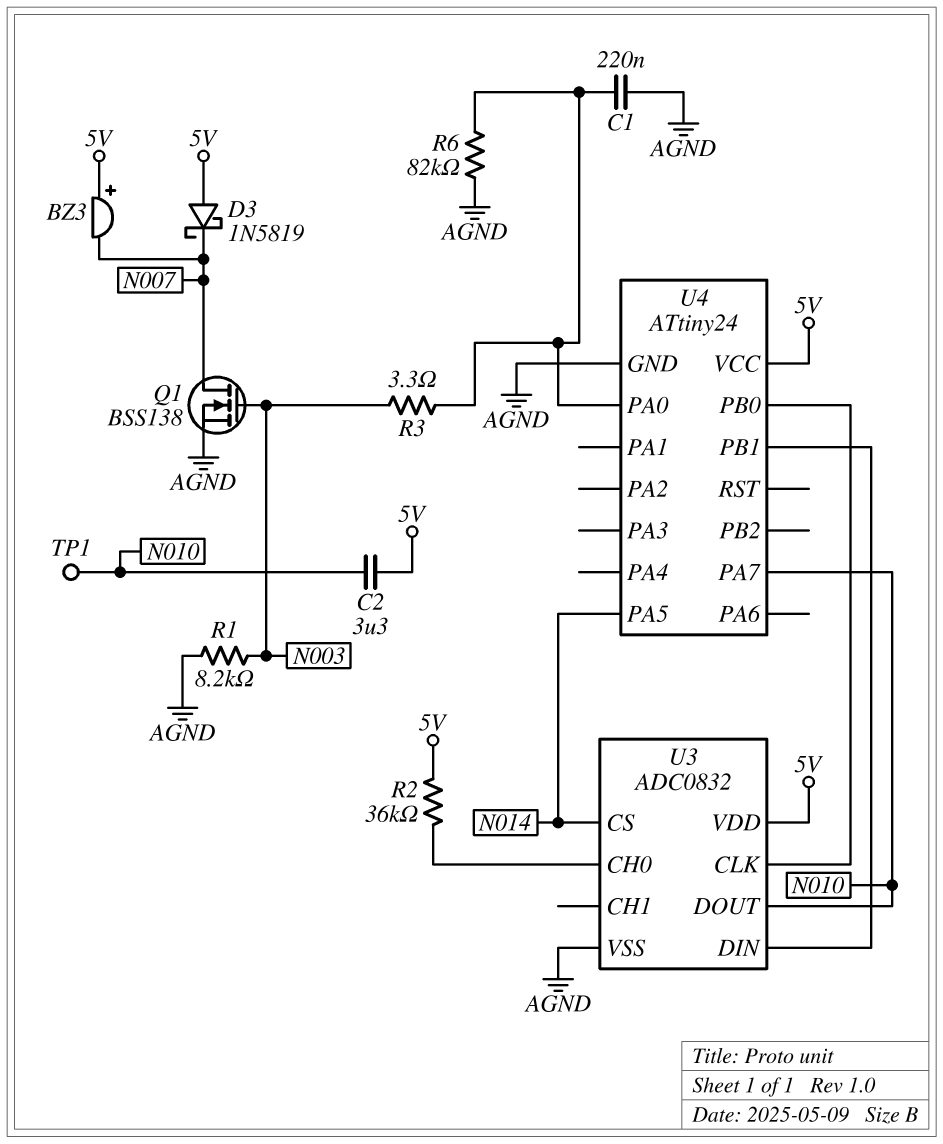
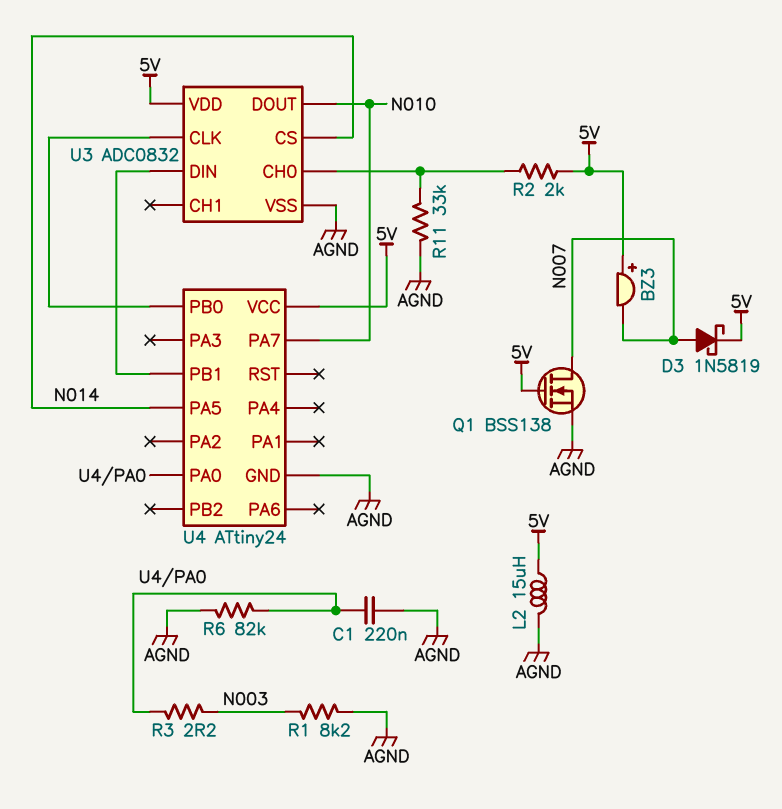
C2: 3.3uF (5V, N010) -> none
D3: schottky 1N5819 (A 5V, K N007) -> schottky 1N5819 (A N007, K 5V)
L2: none -> 15uH (5V, AGND)
Q1: NMOS BSS138 (G N003, D N007, S AGND) -> NMOS BSS138 (G 5V, D N007, S AGND)
R2: 36k (5V, U3/CH0) -> 2k (5V, U3/CH0)
R3: 3.3 (N003, U4/PA0) -> 2.2 (N003, U4/PA0)
R11: none -> 33k (AGND, U3/CH0)
TP1: test point (N010) -> none

